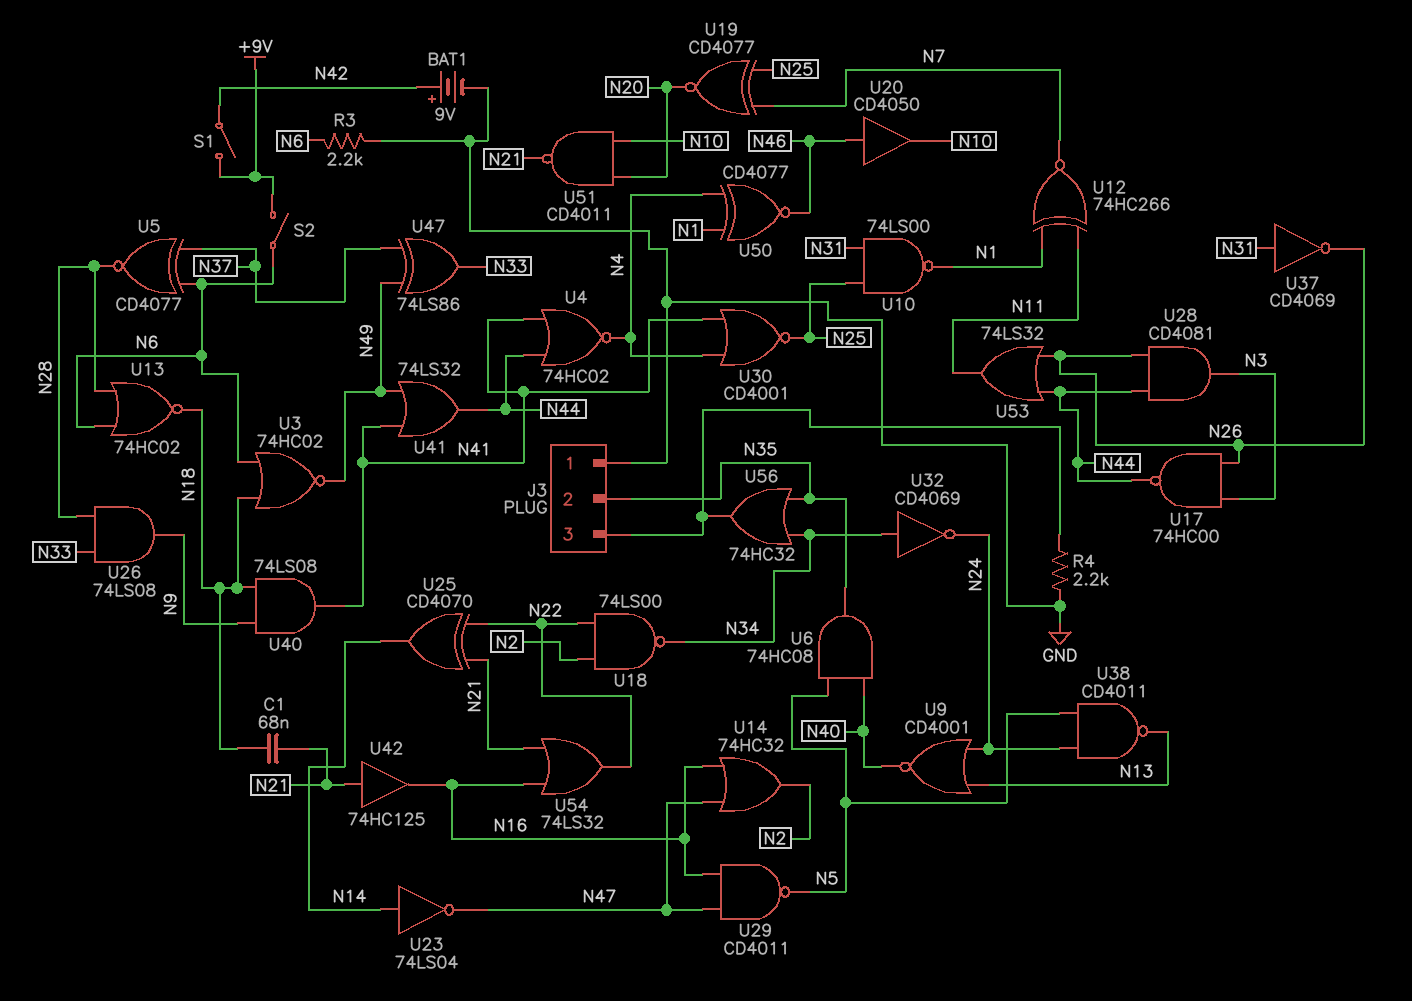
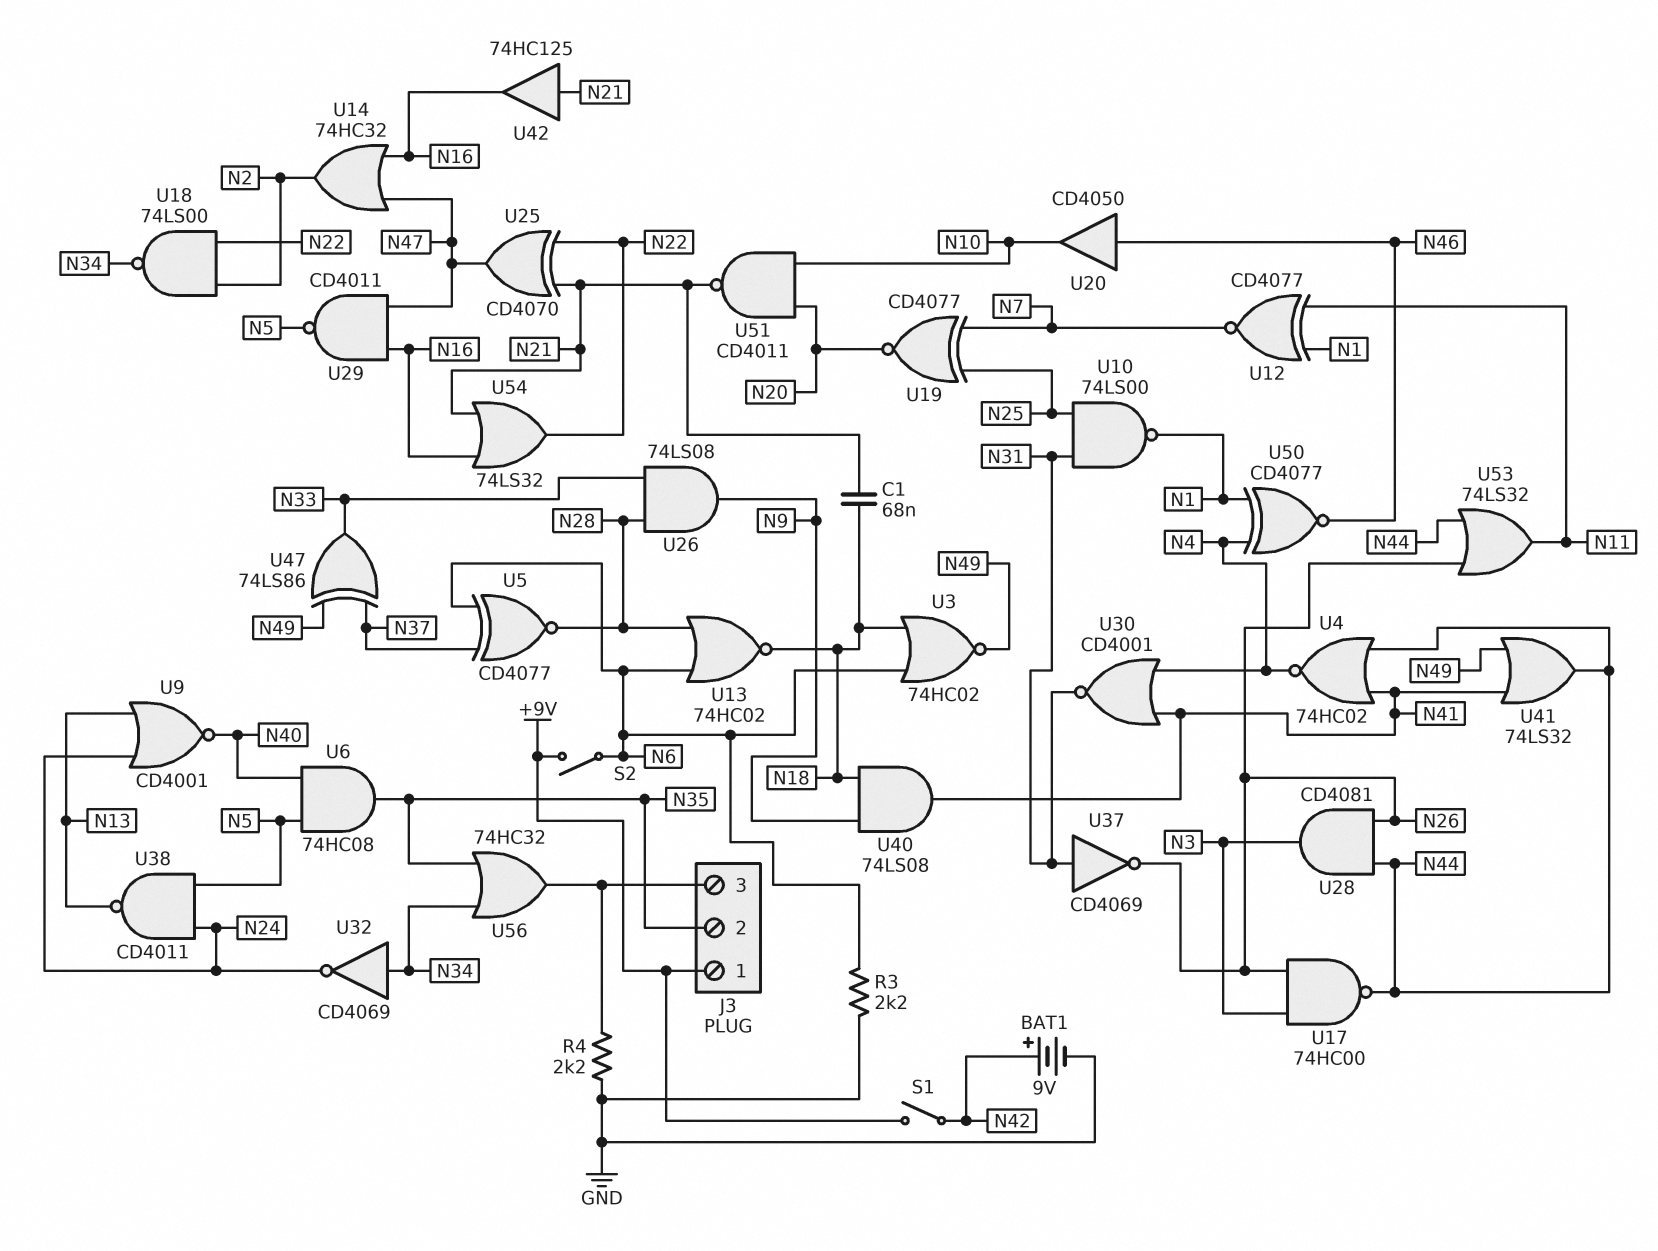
J3 pin 1: GND -> +9V
U12: XNOR 74HC266 (in N1, in N11, out N7) -> XNOR CD4077 (in N1, in N11, out N7)
U23: NOT 74LS04 (in N14, out N47) -> none
U25: XOR CD4070 (in N21, in N22, out N14) -> XOR CD4070 (in N21, in N22, out N47)
U30: NOR CD4001 (in N4, in N41, out N25) -> NOR CD4001 (in N4, in N41, out N31)

